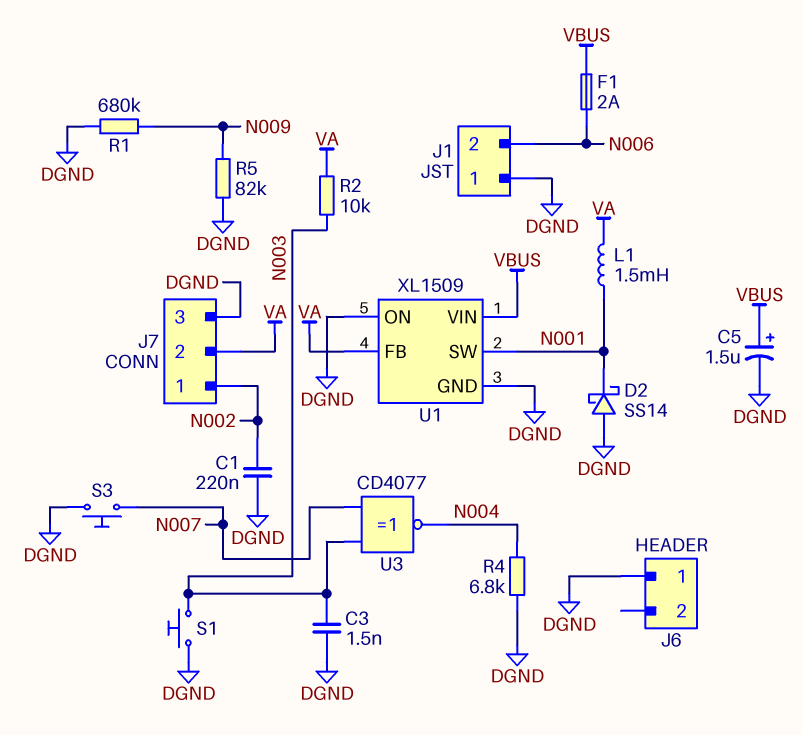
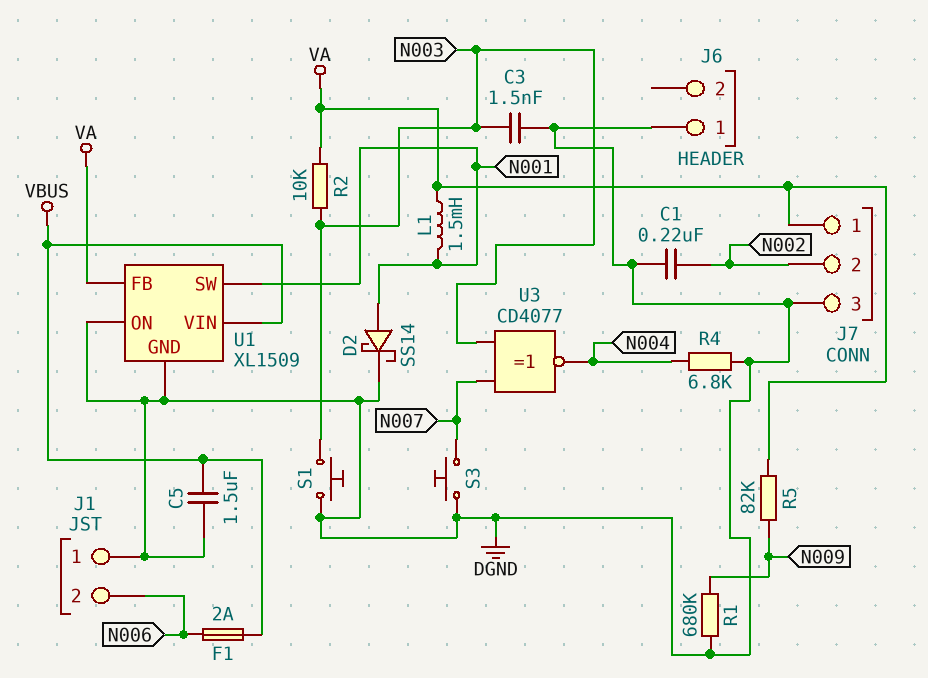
C5: 1.5uF (plus VBUS, minus DGND) -> 1.5uF (DGND, VBUS)
D2: schottky SS14 (A DGND, K N001) -> schottky SS14 (A N001, K DGND)
J7 pin 1: N002 -> VA
J7 pin 2: VA -> N002
R5: 82k (DGND, N009) -> 82k (N009, VA)

